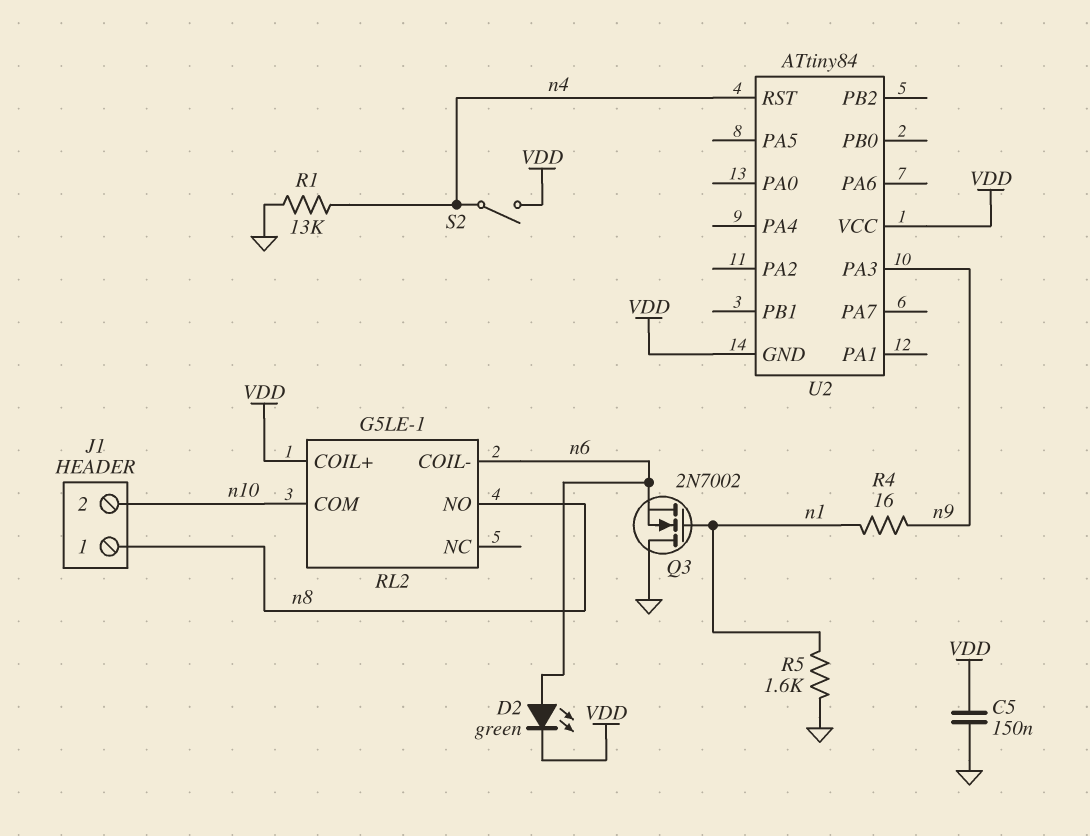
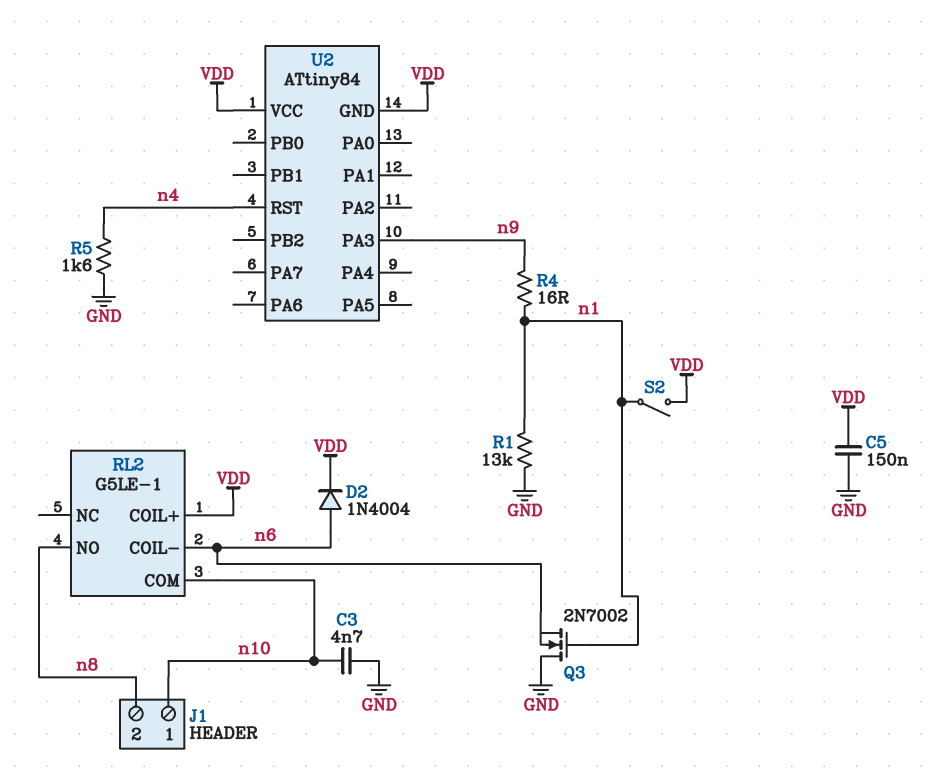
C3: none -> 4.7nF (GND, n10)
D2: LED green (A n6, K VDD) -> diode 1N4004 (A n6, K VDD)
J1 pin 1: n8 -> n10
J1 pin 2: n10 -> n8
R1: 13k (GND, n4) -> 13k (GND, n1)
R5: 1.6k (GND, n1) -> 1.6k (GND, n4)
S2: switch (VDD, n4) -> switch (VDD, n1)

